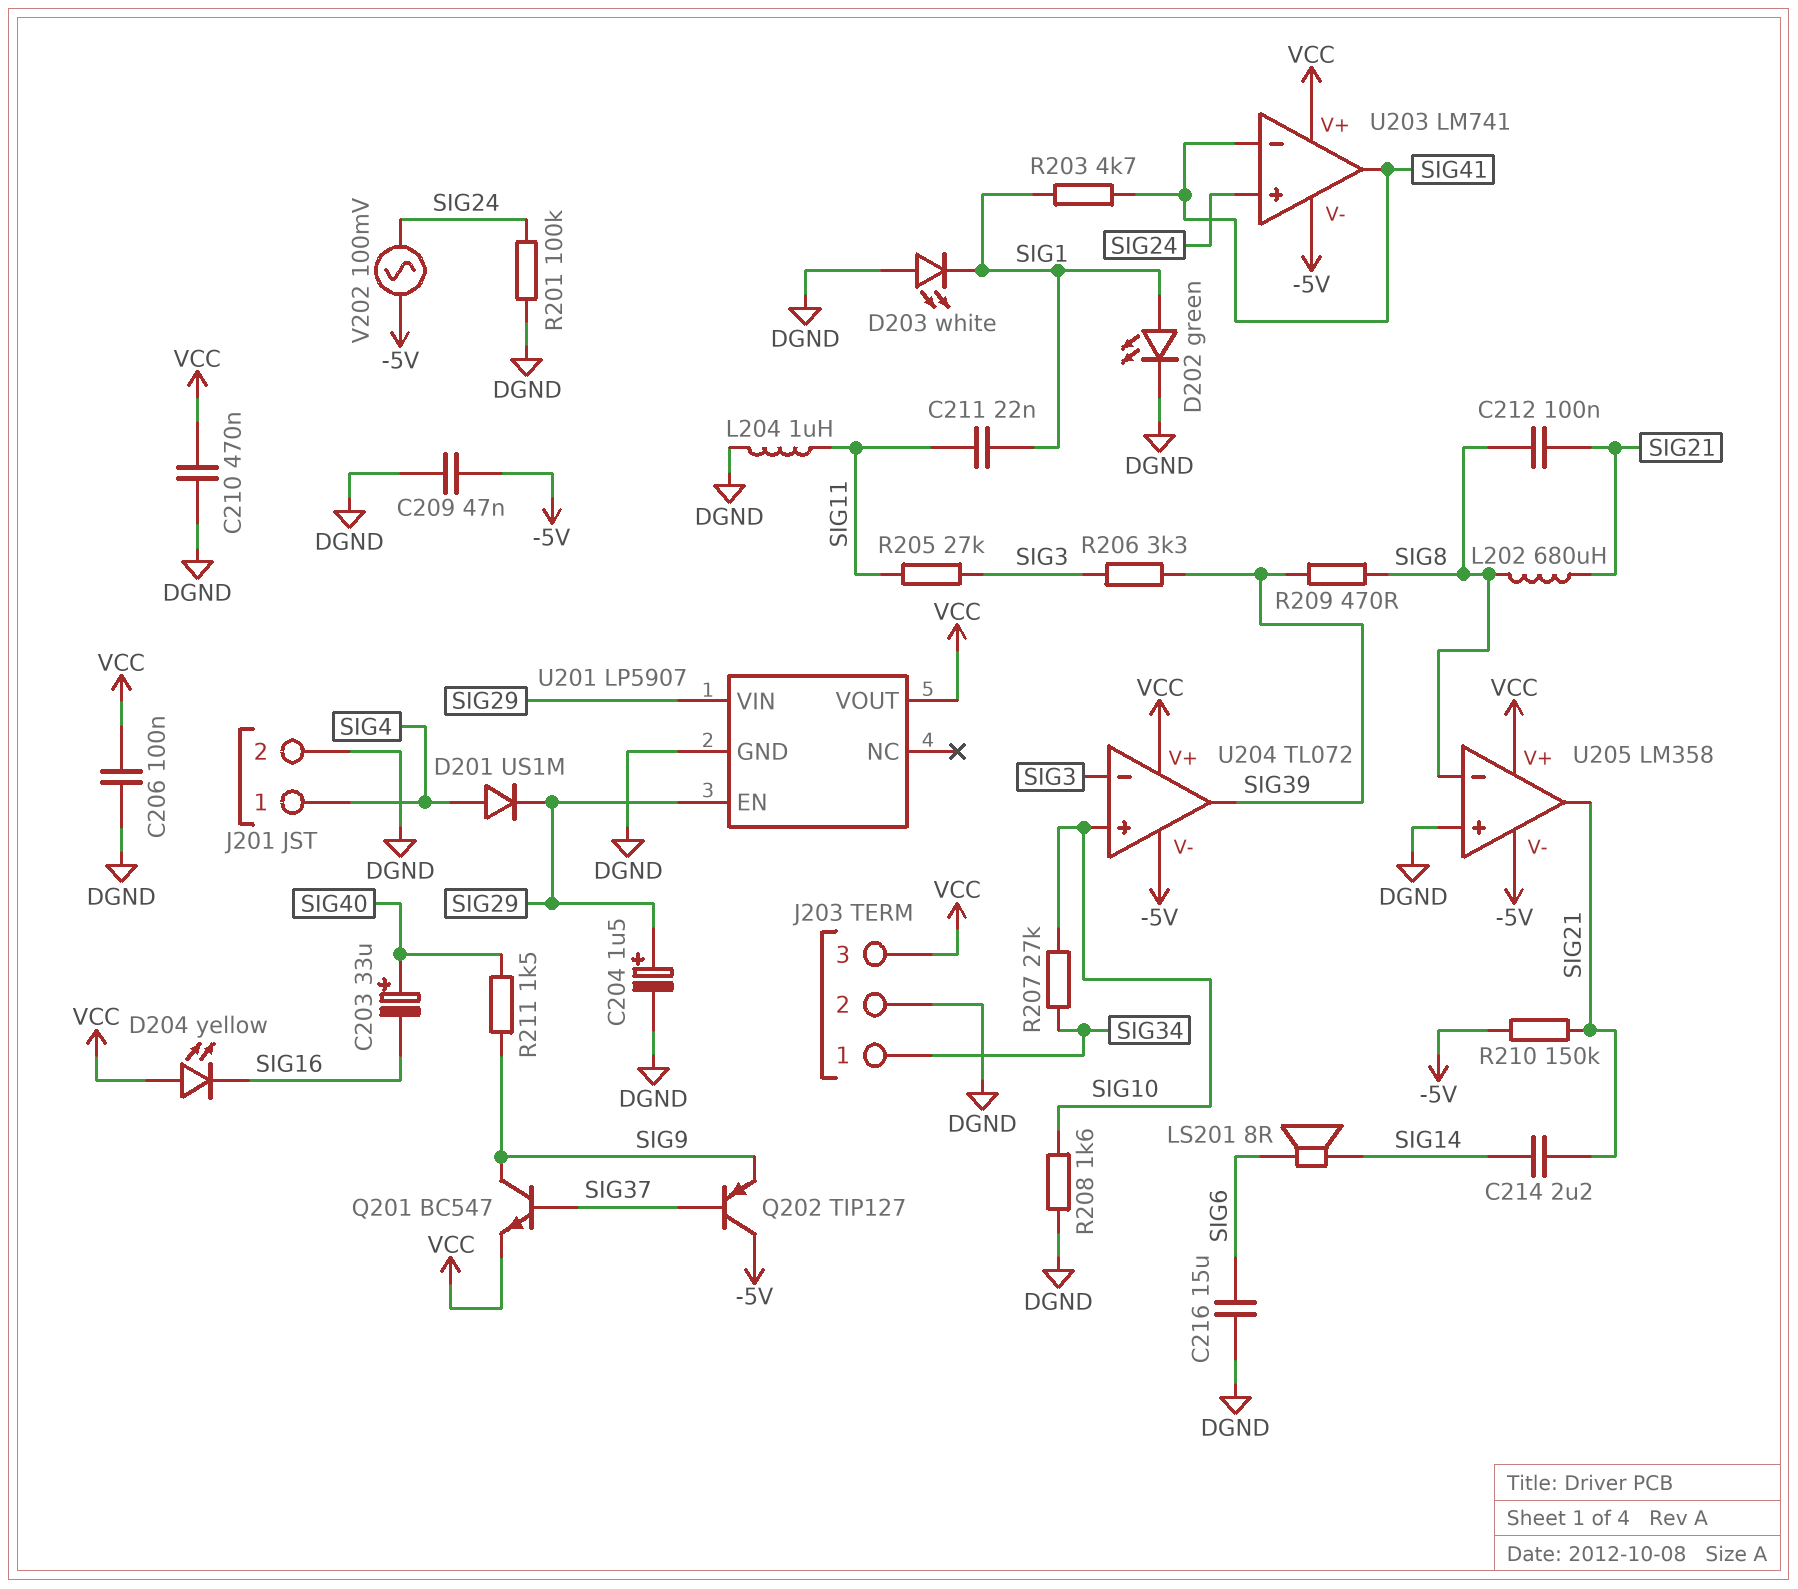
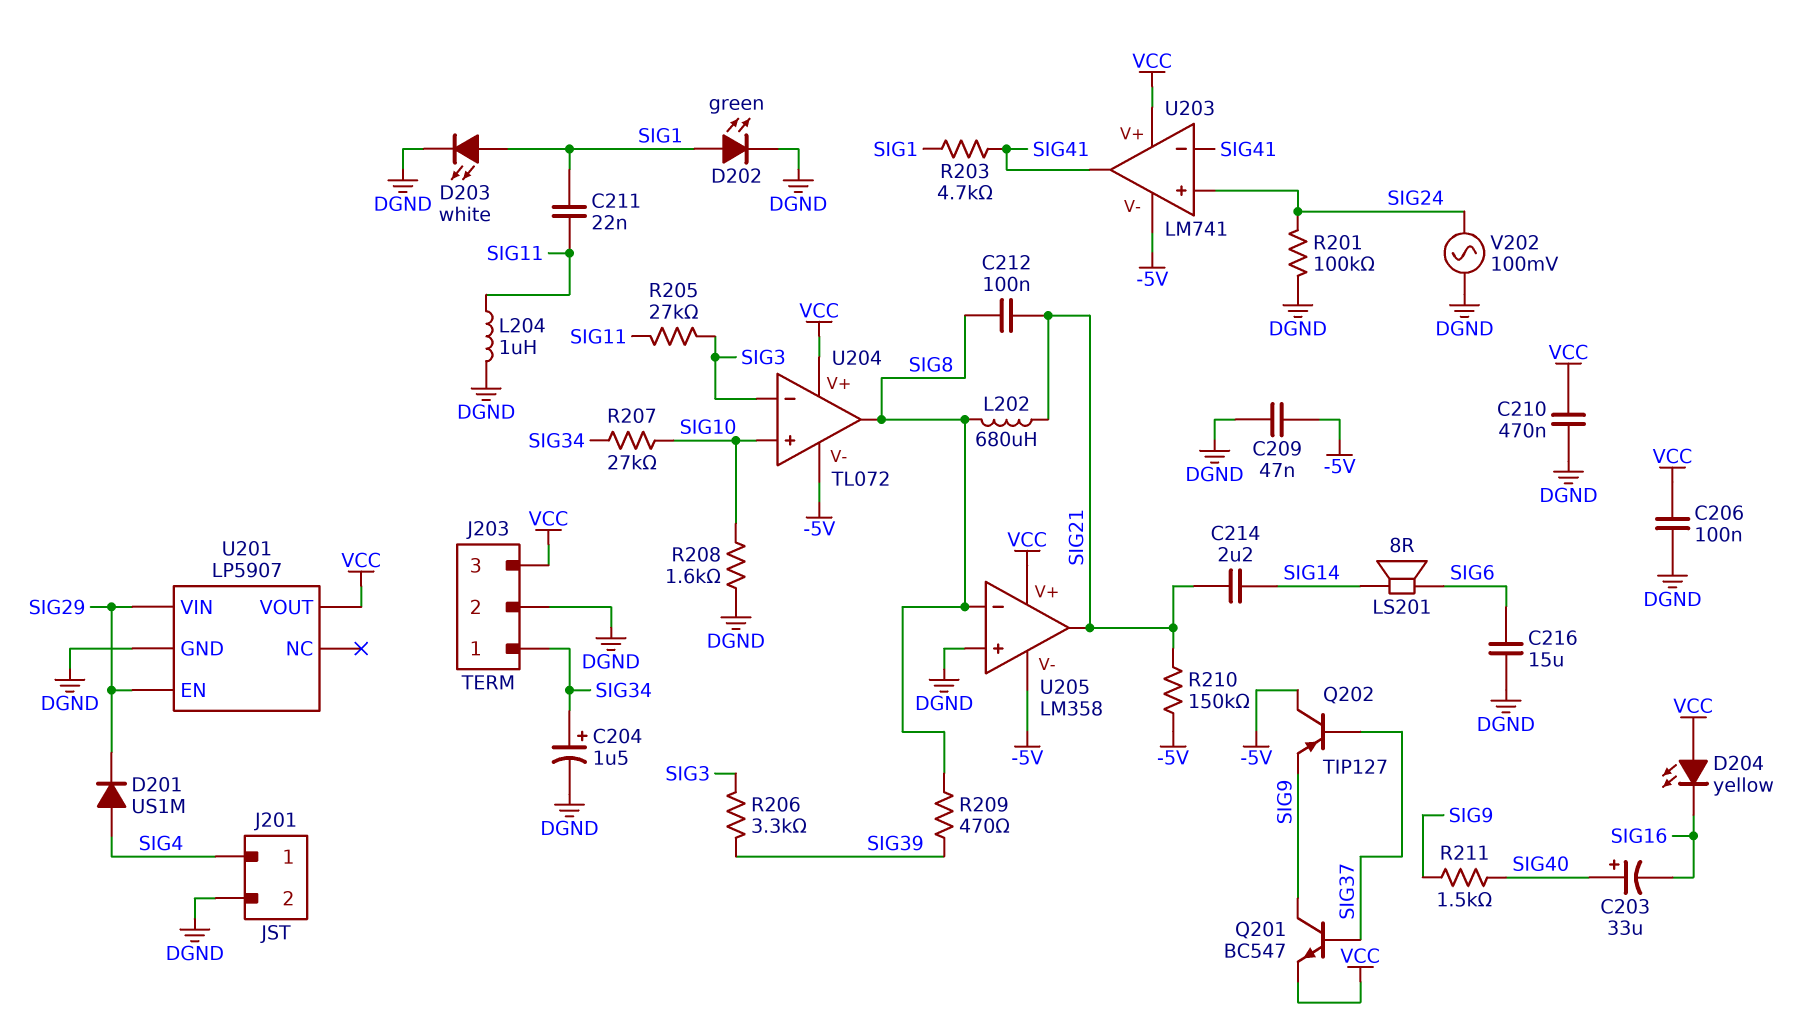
C204: 1.5uF (plus SIG29, minus DGND) -> 1.5uF (plus SIG34, minus DGND)
D203: LED white (A DGND, K SIG1) -> LED white (A SIG1, K DGND)
U204 pin out: SIG39 -> SIG8
V202: AC 100mV (-5V, SIG24) -> AC 100mV (DGND, SIG24)

